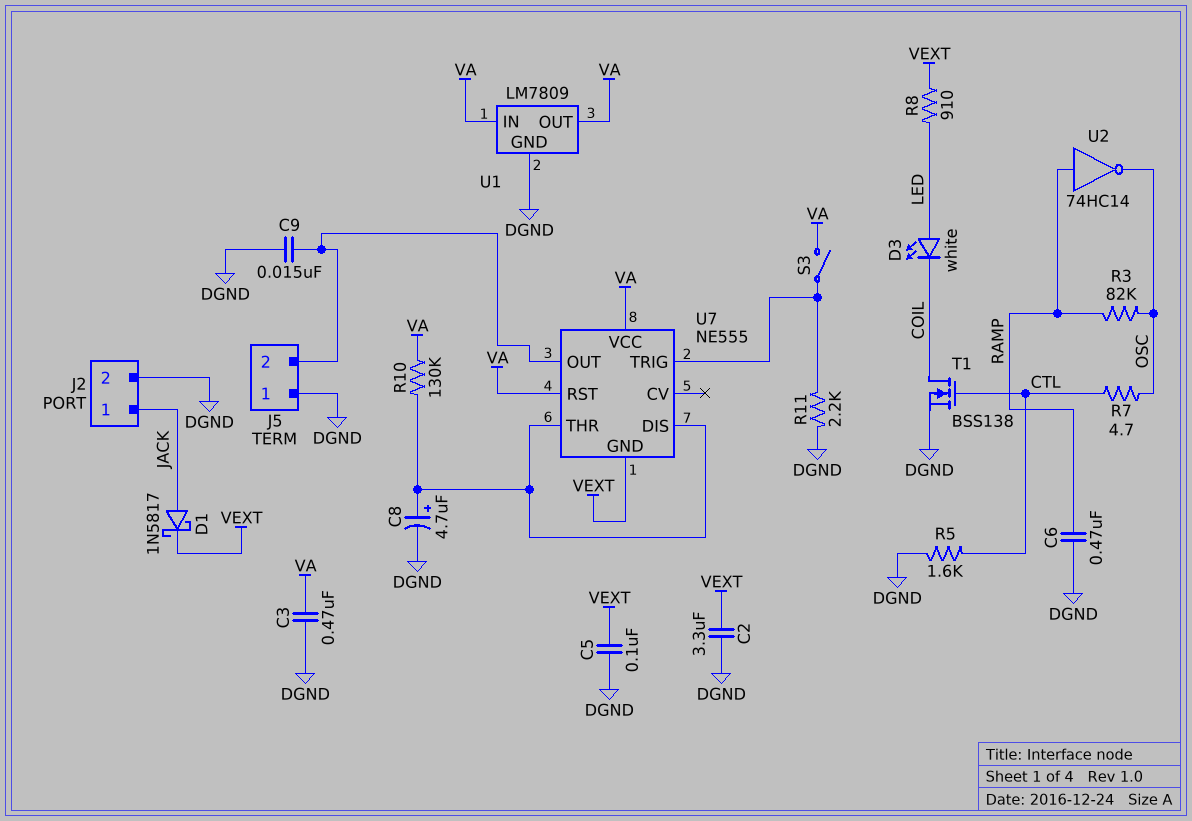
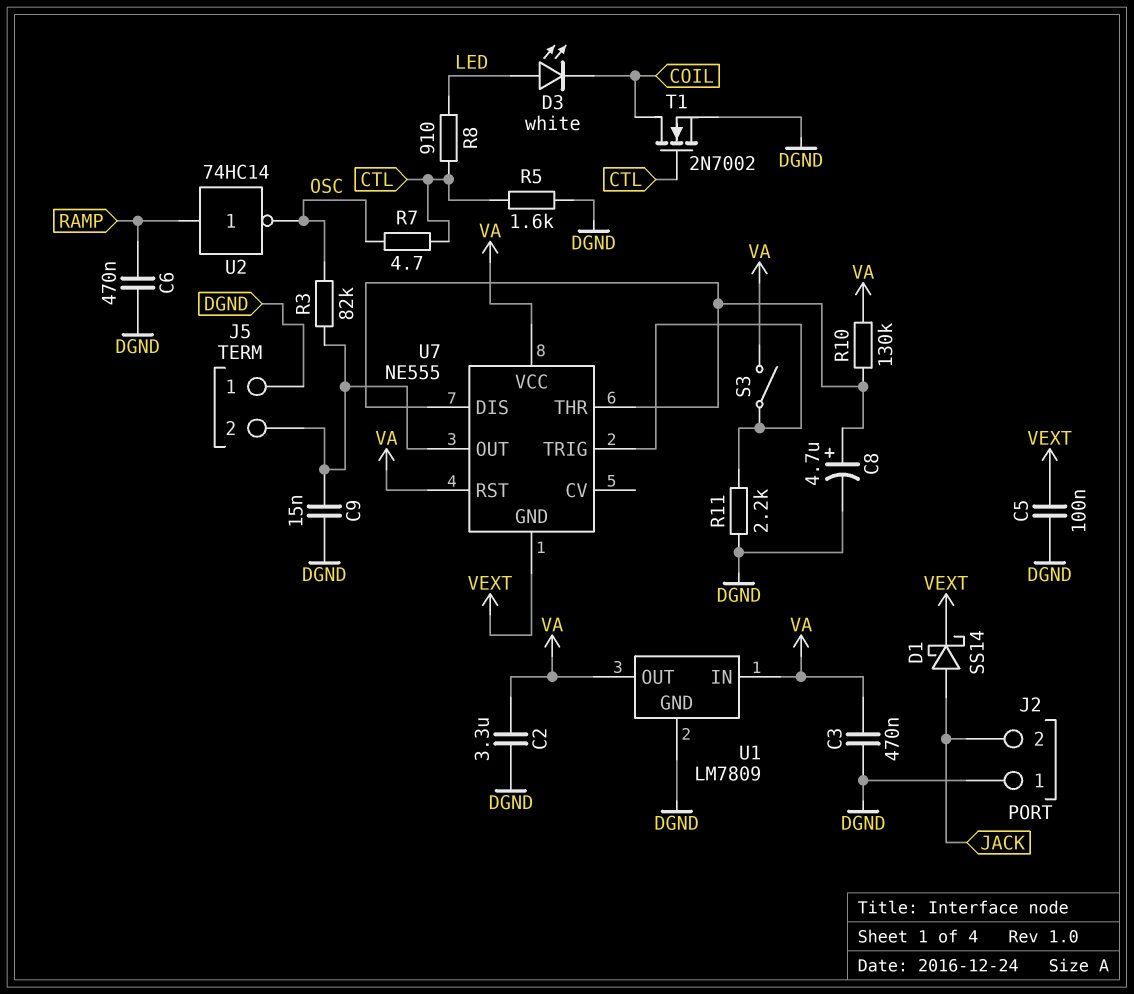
C2: 3.3uF (DGND, VEXT) -> 3.3uF (DGND, VA)
D1: schottky 1N5817 (A JACK, K VEXT) -> schottky SS14 (A JACK, K VEXT)
J2 pin 1: JACK -> DGND
J2 pin 2: DGND -> JACK
R3: 82k (OSC, RAMP) -> 82k (J5/2, OSC)
R8: 910 (LED, VEXT) -> 910 (CTL, LED)
T1: NMOS BSS138 (G CTL, D COIL, S DGND) -> NMOS 2N7002 (G CTL, D COIL, S DGND)

